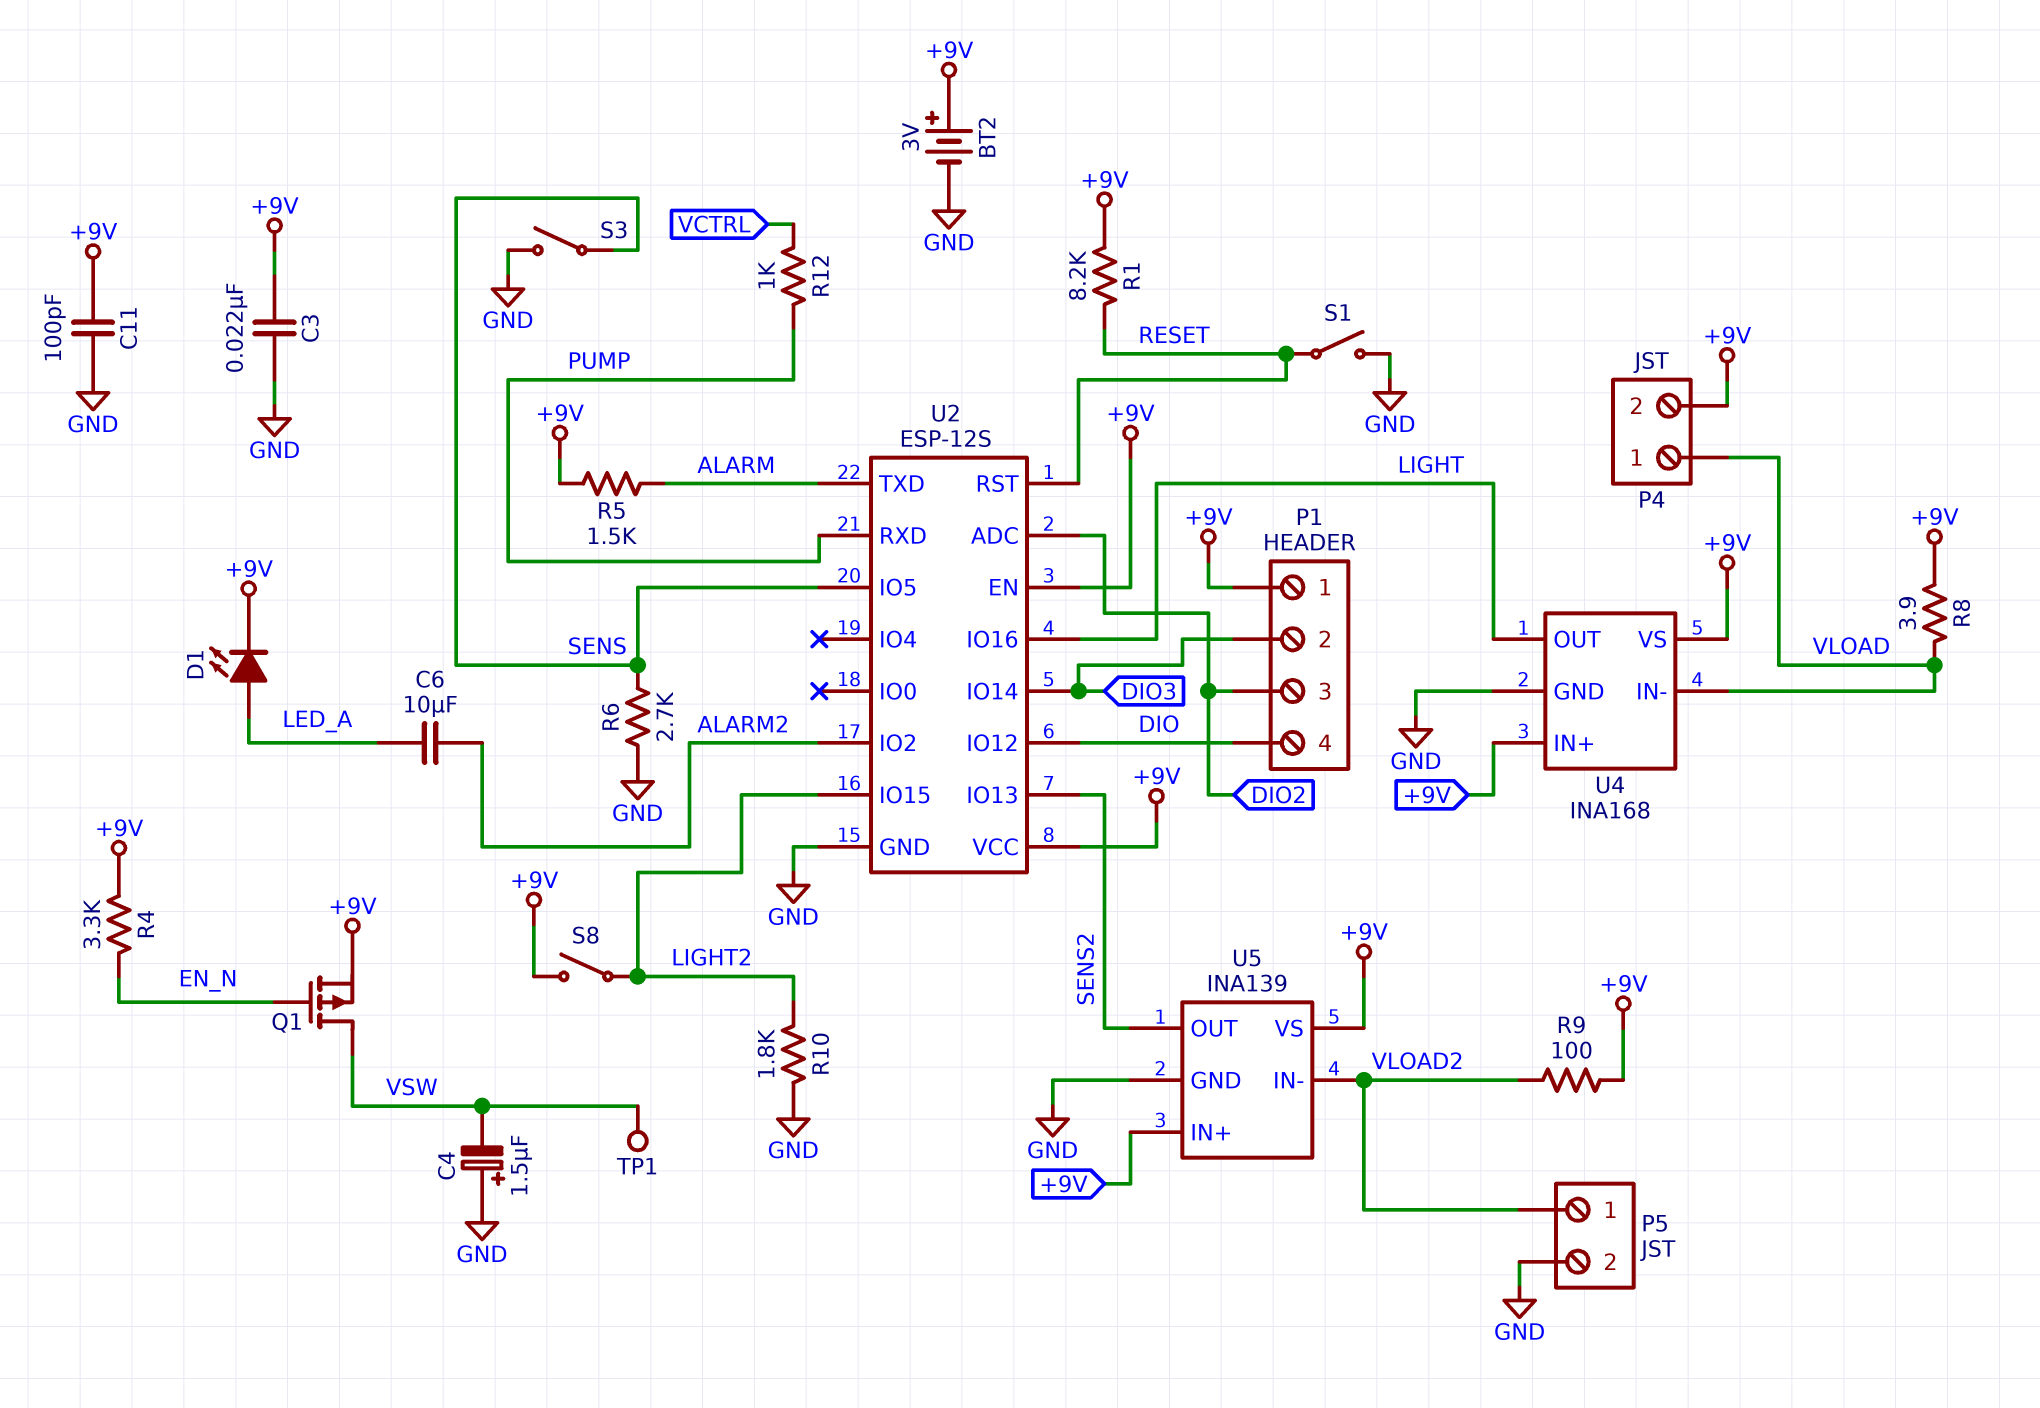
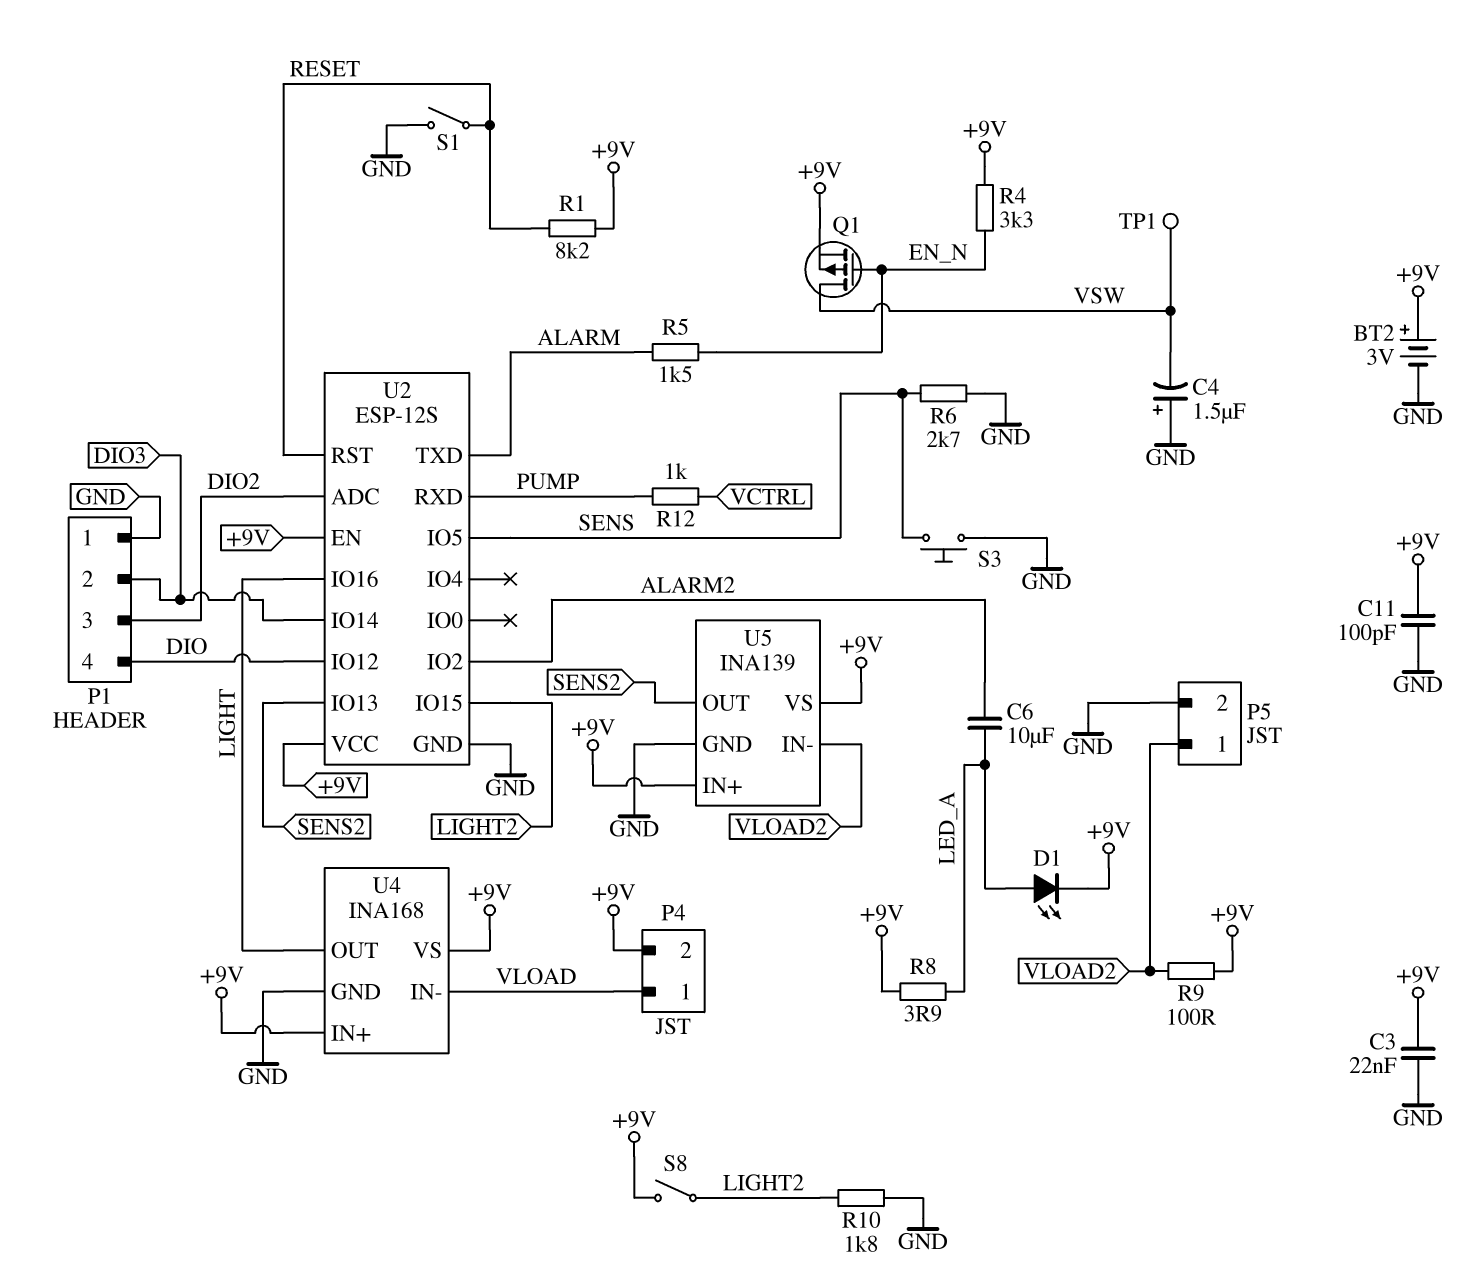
P1 pin 1: +9V -> GND
R5: 1.5k (+9V, ALARM) -> 1.5k (ALARM, EN_N)
R8: 3.9 (+9V, VLOAD) -> 3.9 (+9V, LED_A)
S3: switch (GND, SENS) -> button (GND, SENS)

